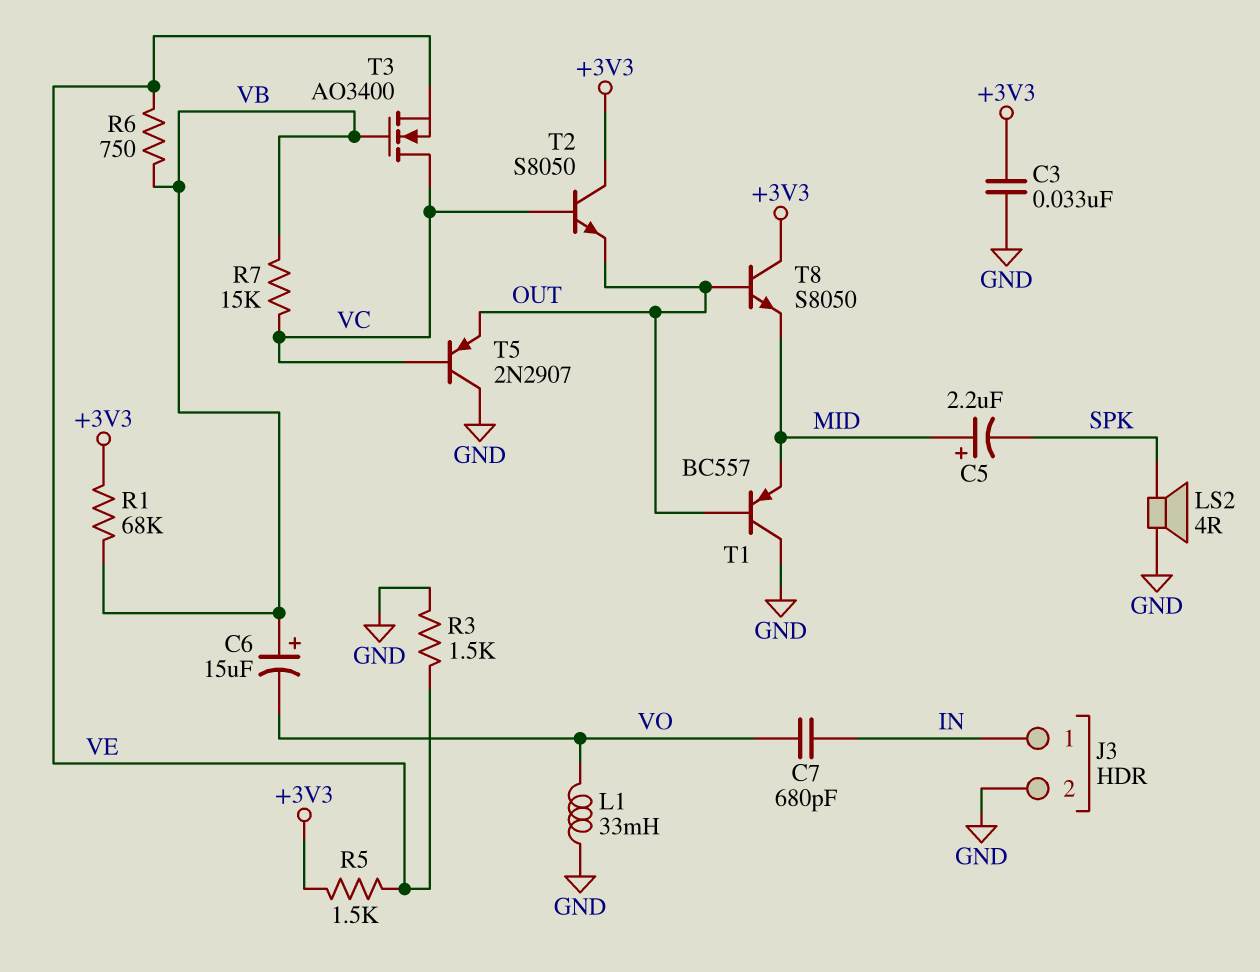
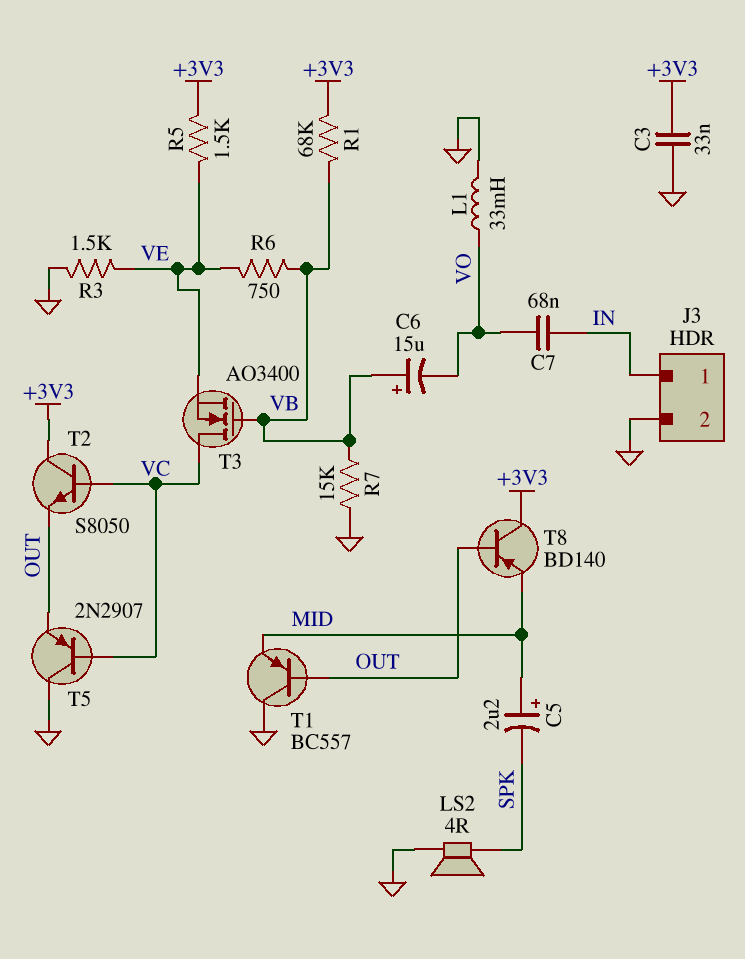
C7: 680pF (IN, VO) -> 68nF (IN, VO)
R7: 15k (VB, VC) -> 15k (GND, VB)
T8: NPN S8050 (B OUT, C +3V3, E MID) -> PNP BD140 (B OUT, C +3V3, E MID)

